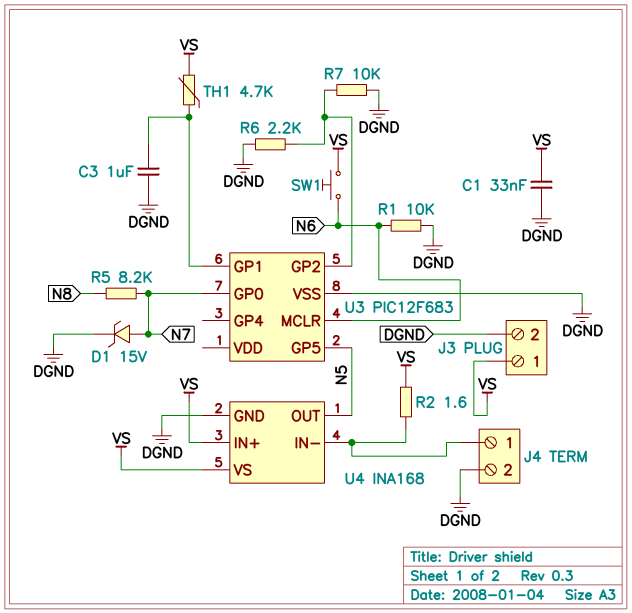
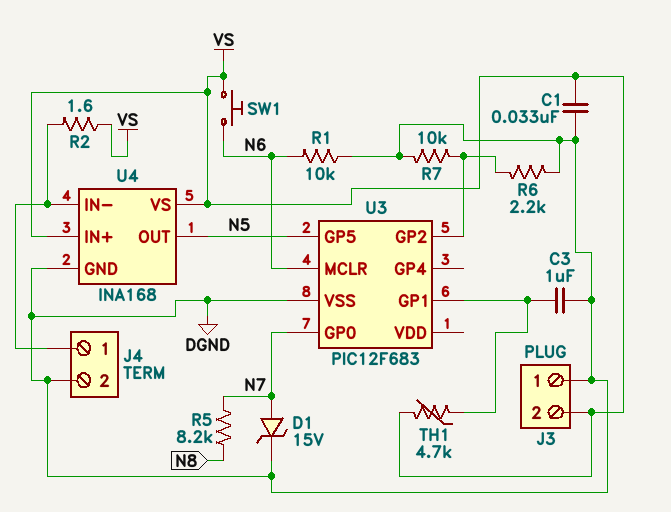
J3 pin 1: VS -> DGND
J3 pin 2: DGND -> VS

